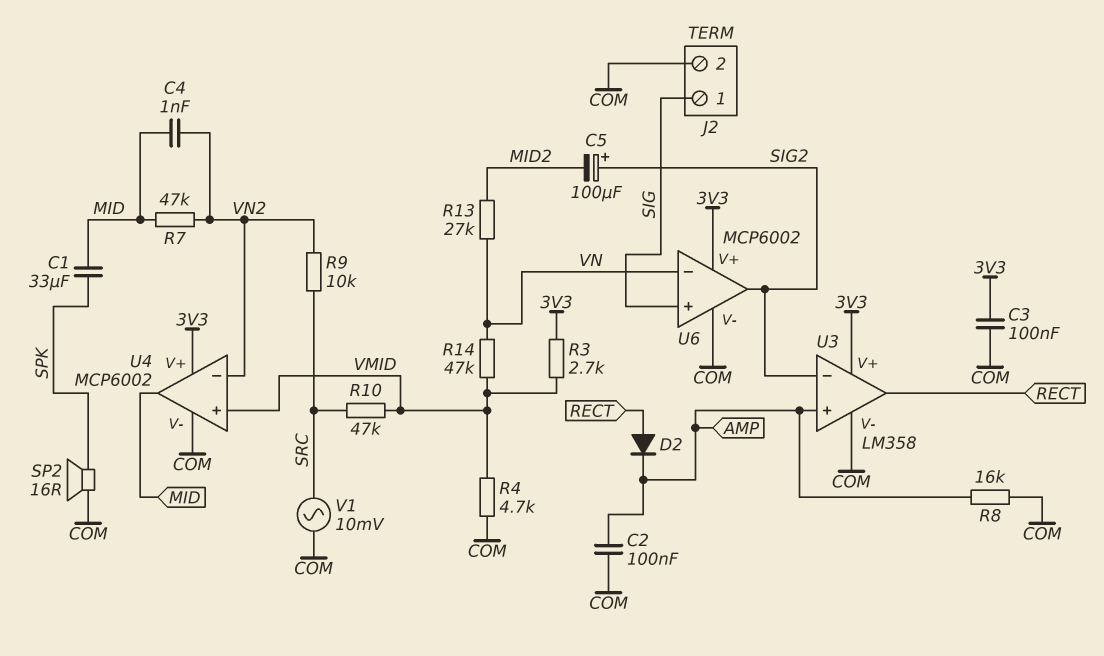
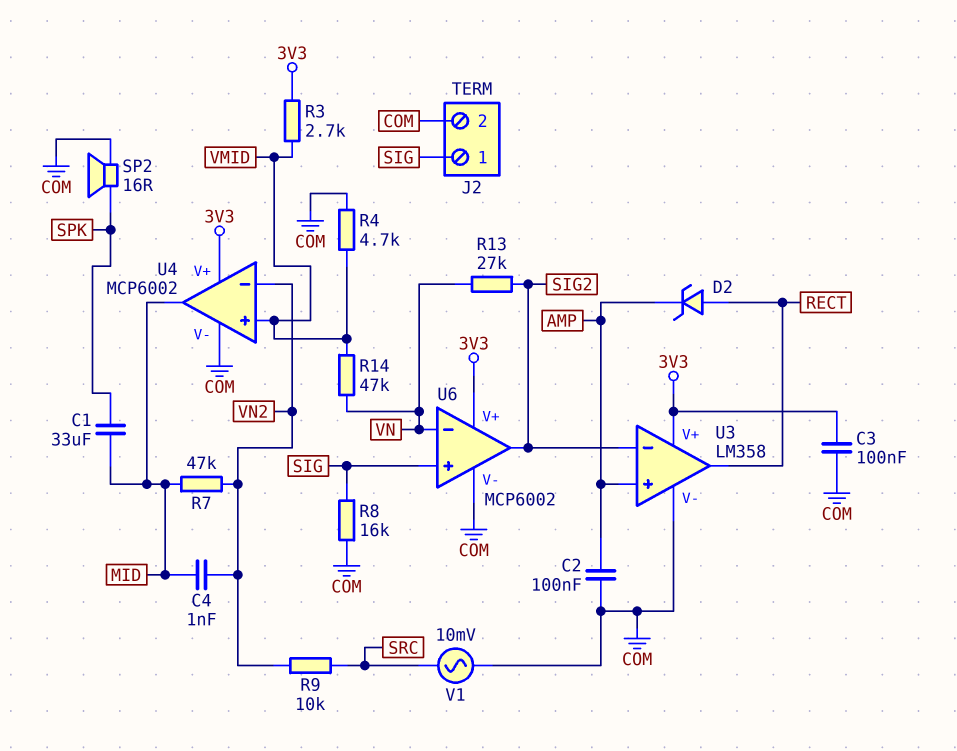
C5: 100uF (plus SIG2, minus MID2) -> none
D2: diode (A RECT, K AMP) -> zener (A RECT, K AMP)
R8: 16k (AMP, COM) -> 16k (COM, SIG)
R10: 47k (SRC, VMID) -> none
R13: 27k (MID2, VN) -> 27k (SIG2, VN)

